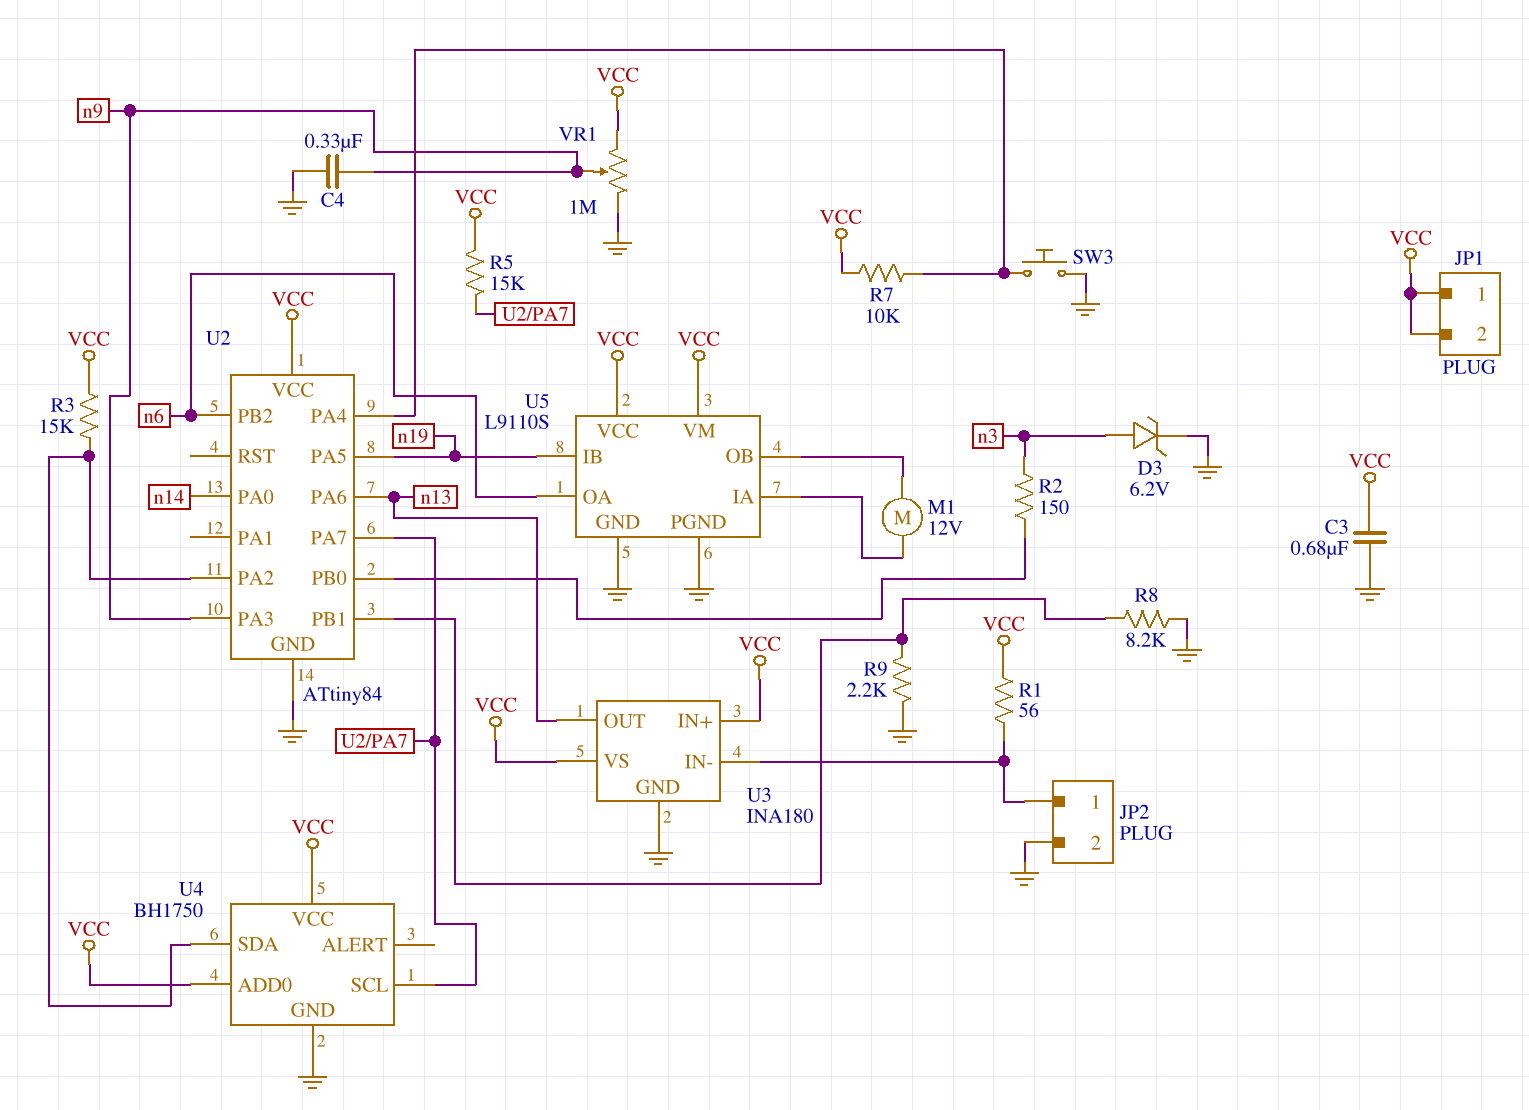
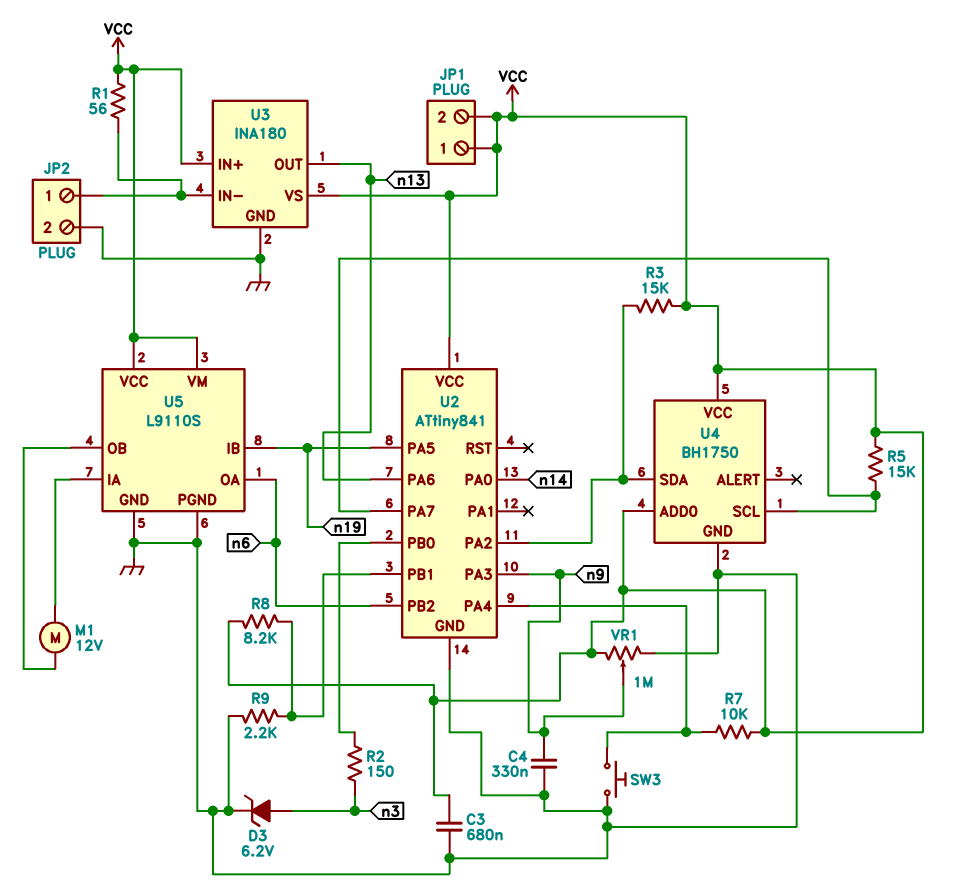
R8: 8.2k (GND, U2/PB1) -> 8.2k (U2/PB1, VCC)
U2: ATtiny84 -> ATtiny841

